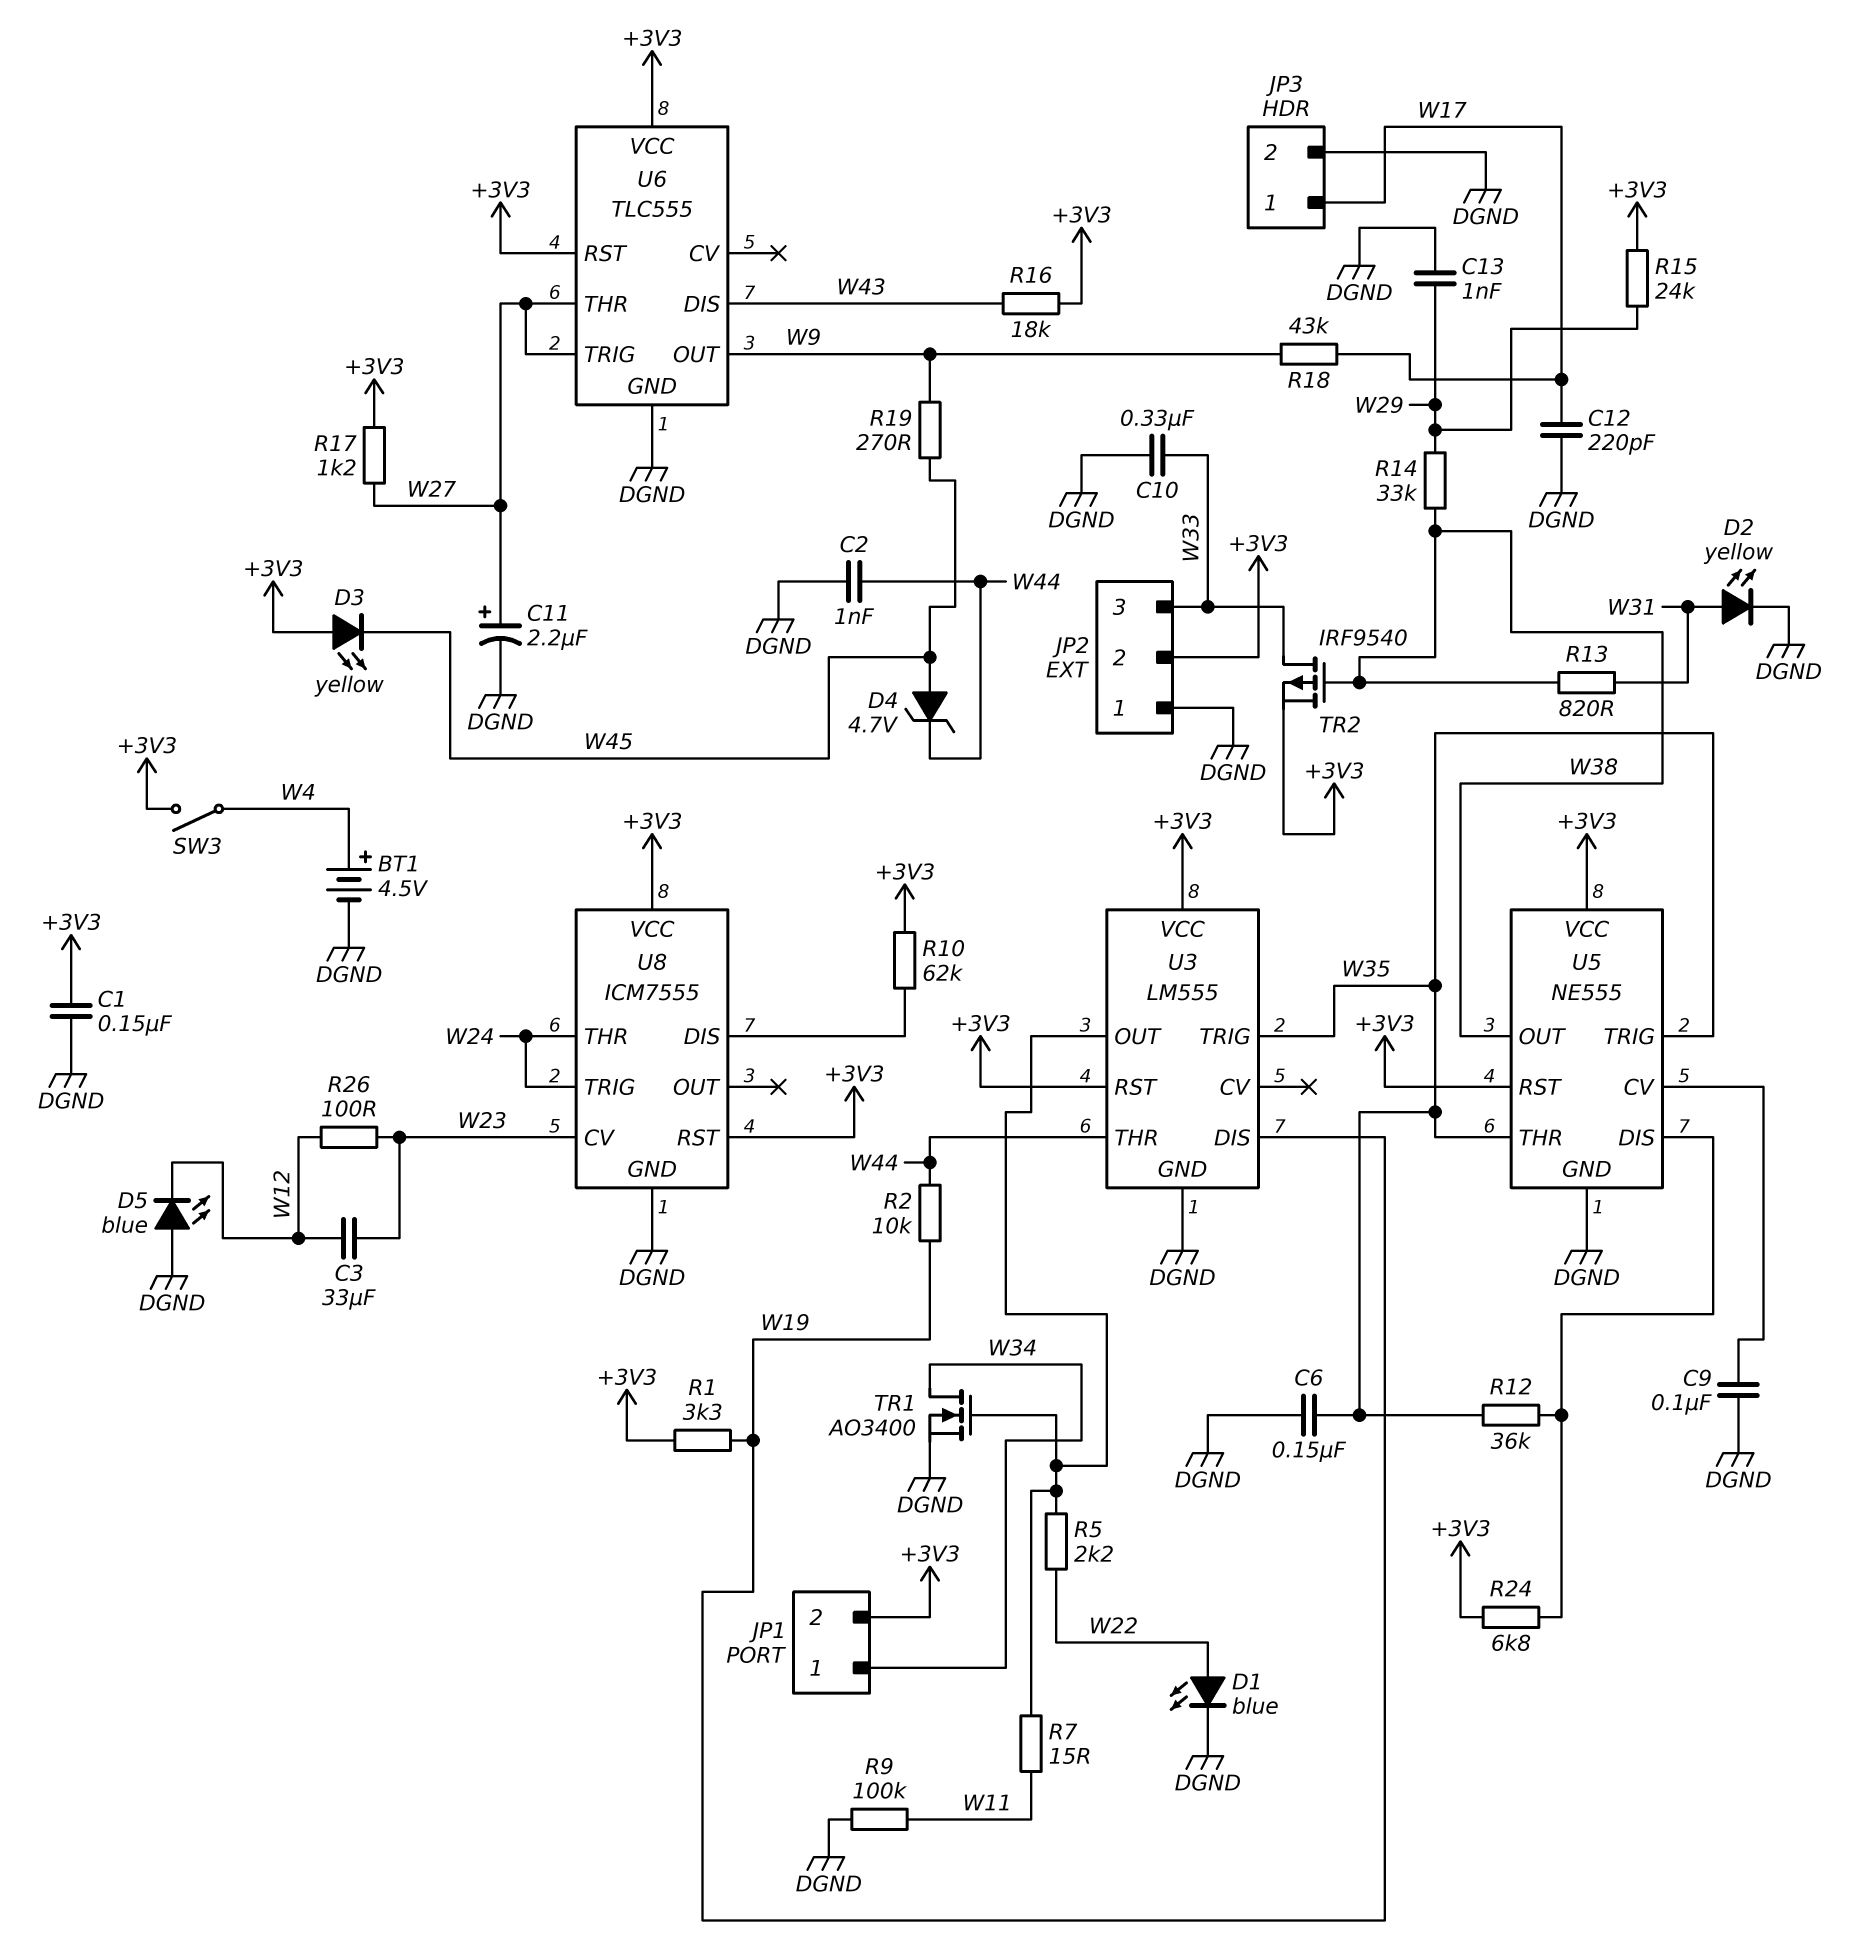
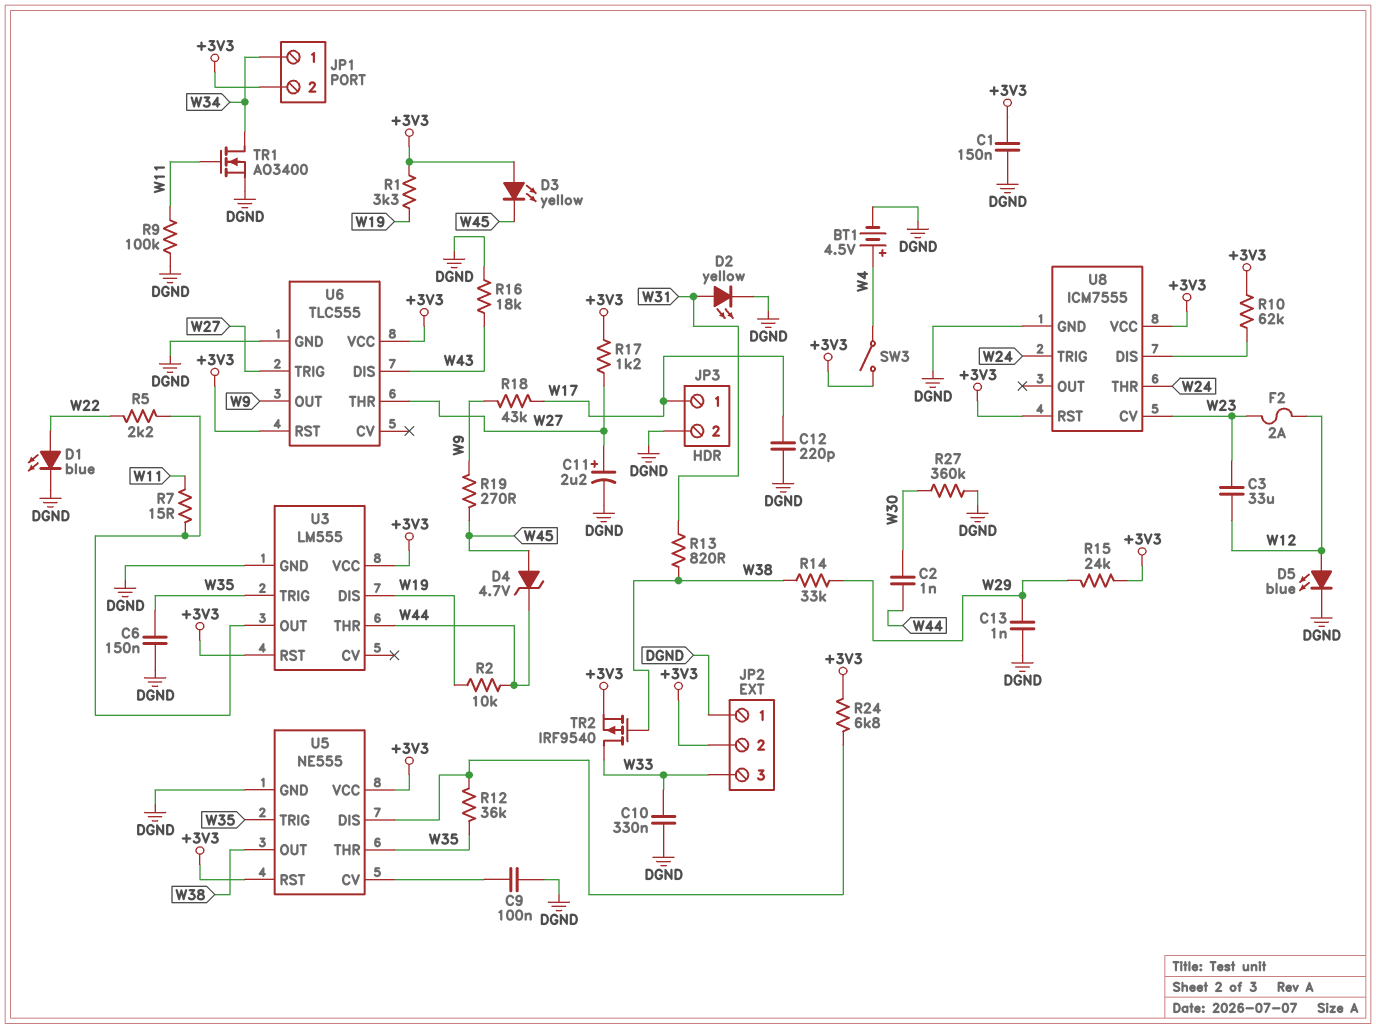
C2: 1nF (DGND, W44) -> 1nF (W30, W44)
D5: LED blue (A DGND, K W12) -> LED blue (A W12, K DGND)
F2: none -> 2A (W12, W23)
R16: 18k (+3V3, W43) -> 18k (DGND, W43)
R26: 100 (W12, W23) -> none
R27: none -> 360k (DGND, W30)
TR1: NMOS AO3400 (G U3/OUT, D W34, S DGND) -> NMOS AO3400 (G W11, D W34, S DGND)

